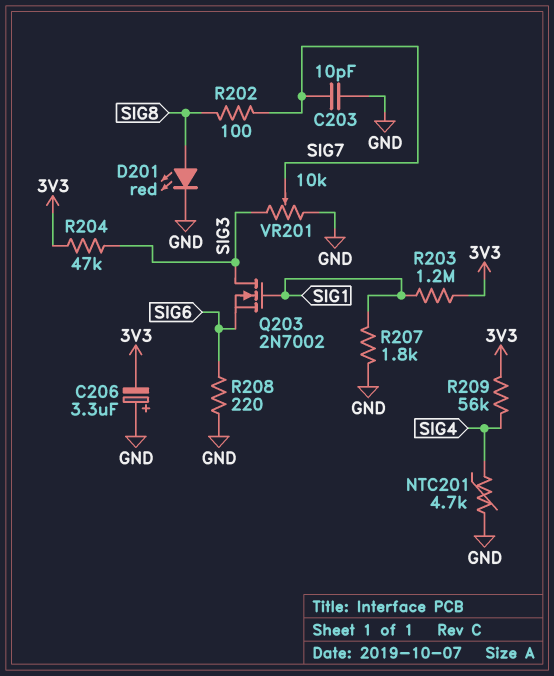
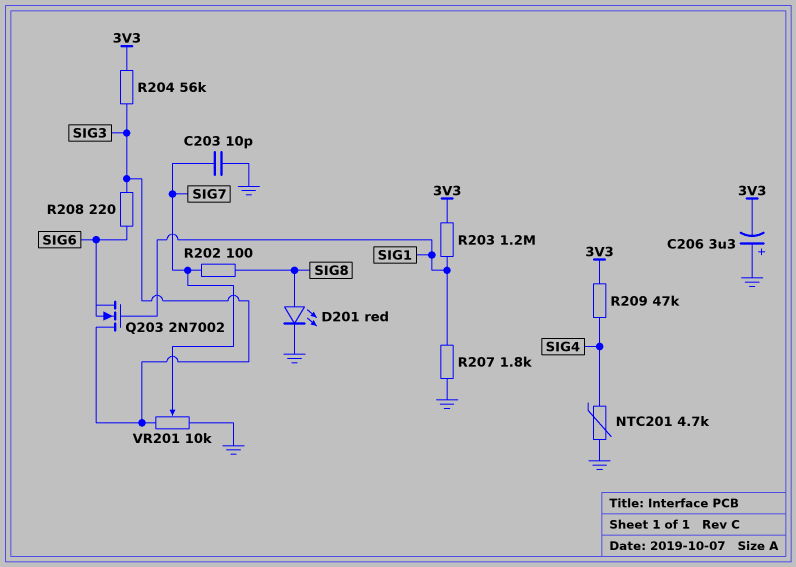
R204: 47k (3V3, SIG3) -> 56k (3V3, SIG3)
R208: 220 (GND, SIG6) -> 220 (SIG3, SIG6)
R209: 56k (3V3, SIG4) -> 47k (3V3, SIG4)

